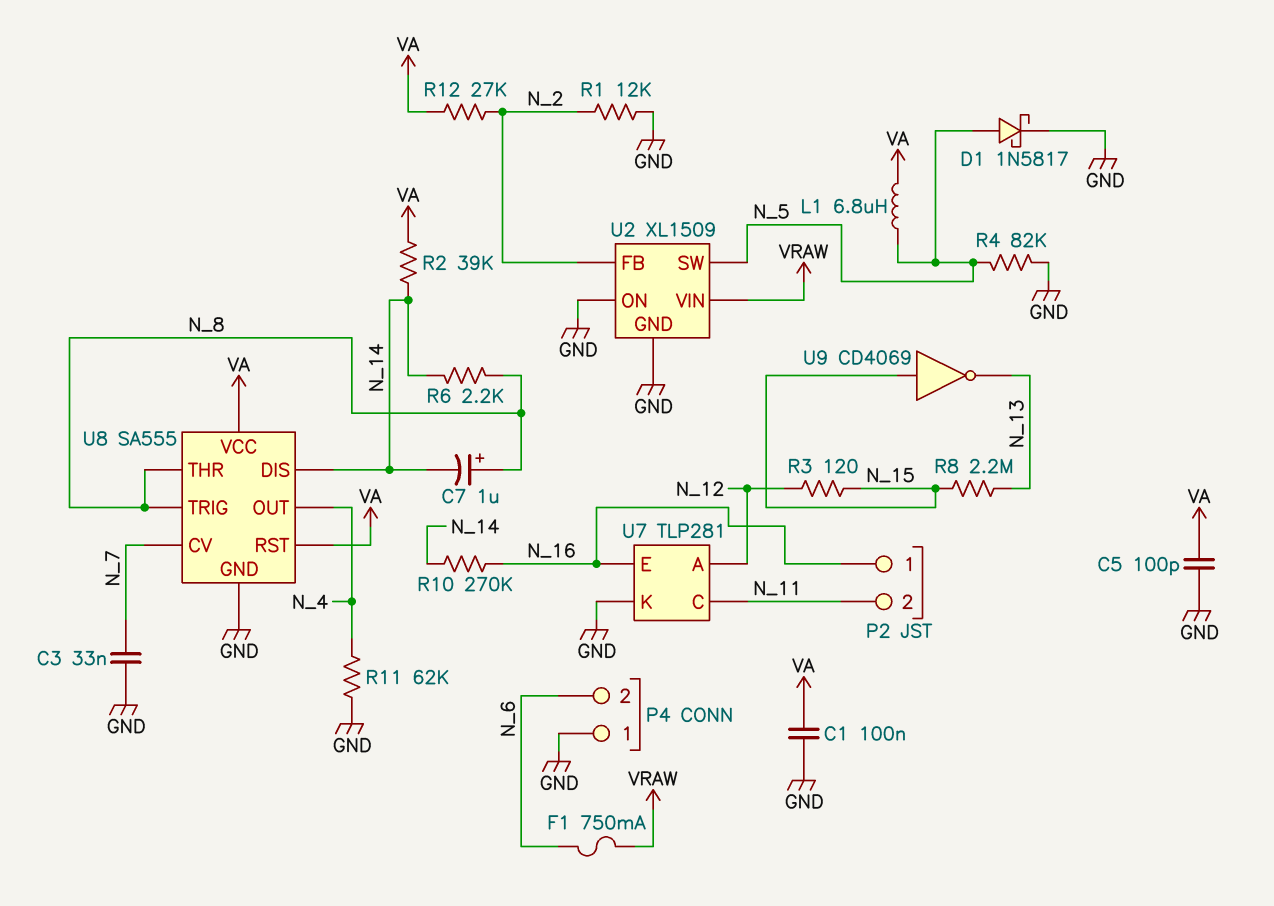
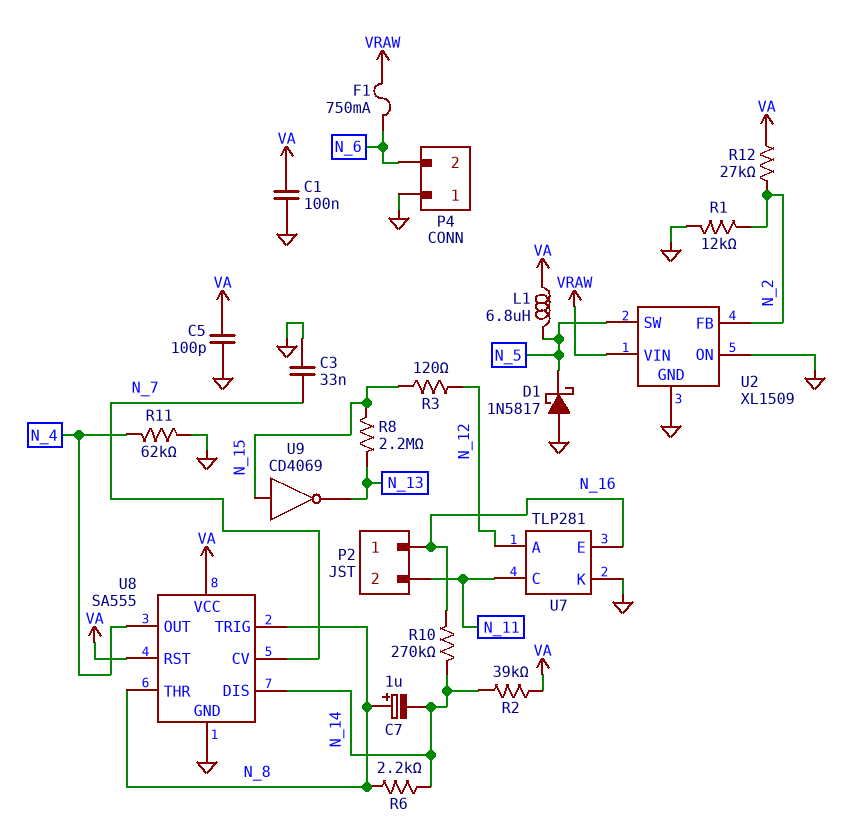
D1: schottky 1N5817 (A N_5, K GND) -> schottky 1N5817 (A GND, K N_5)
R4: 82k (GND, N_5) -> none

